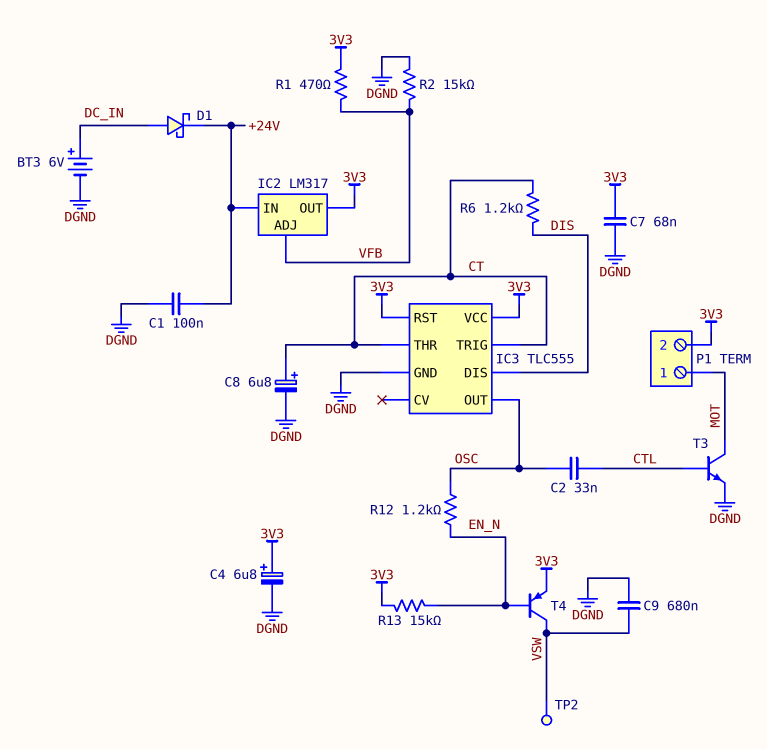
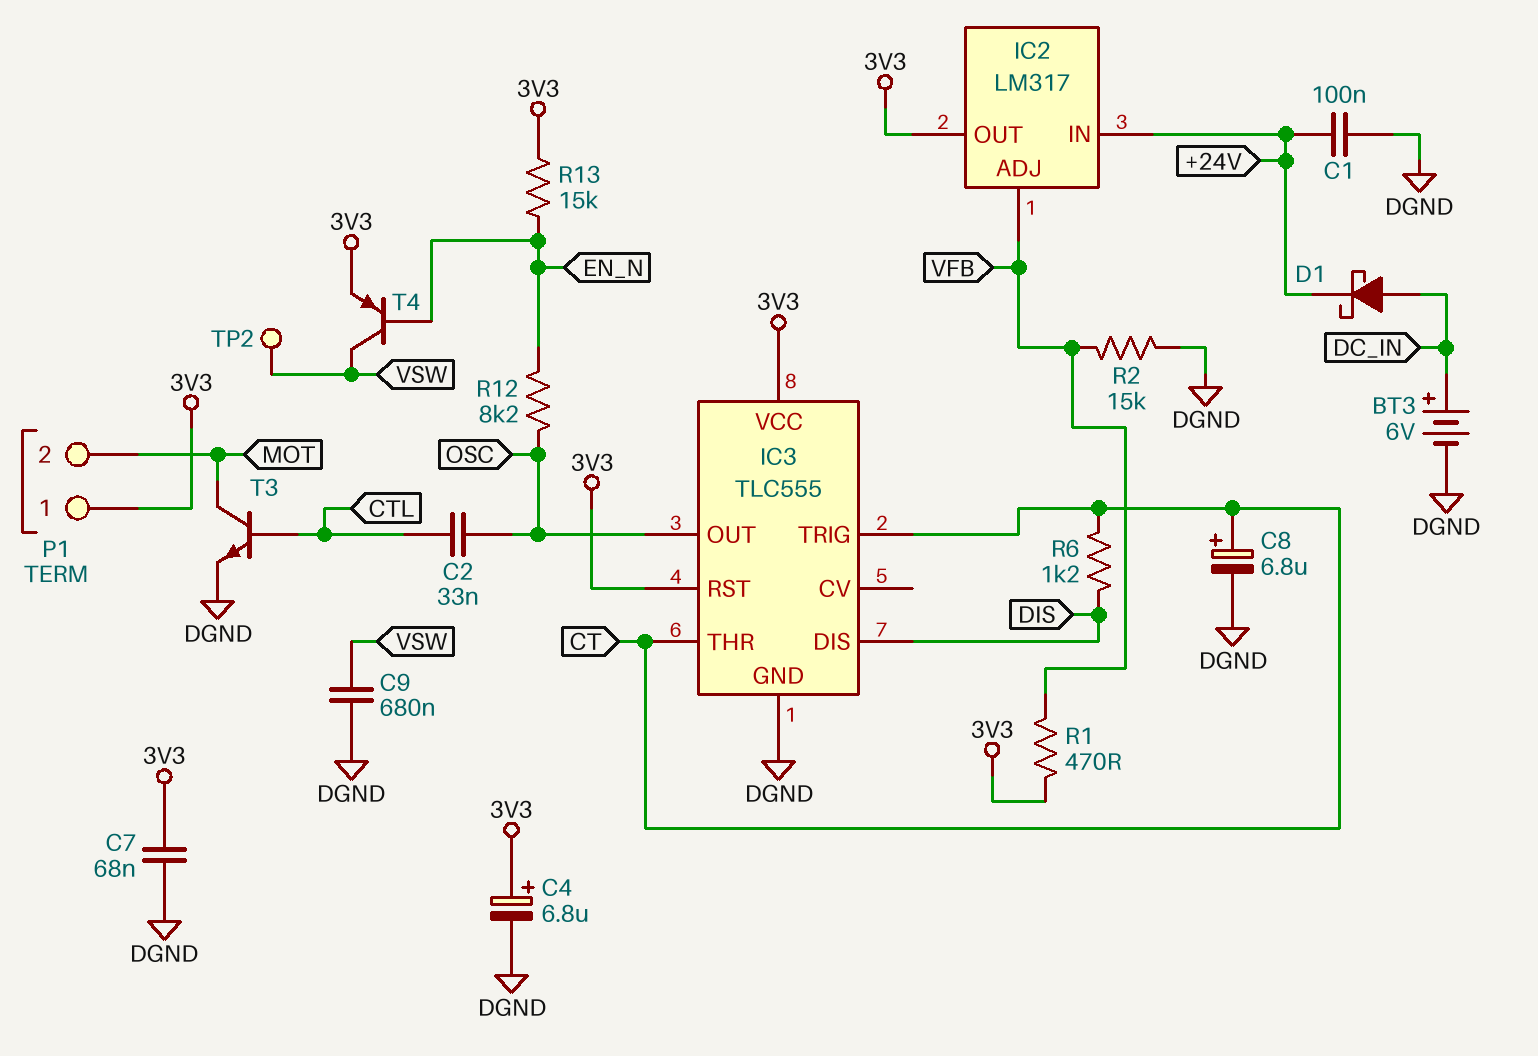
P1 pin 1: MOT -> 3V3
P1 pin 2: 3V3 -> MOT
R12: 1.2k (EN_N, OSC) -> 8.2k (EN_N, OSC)

